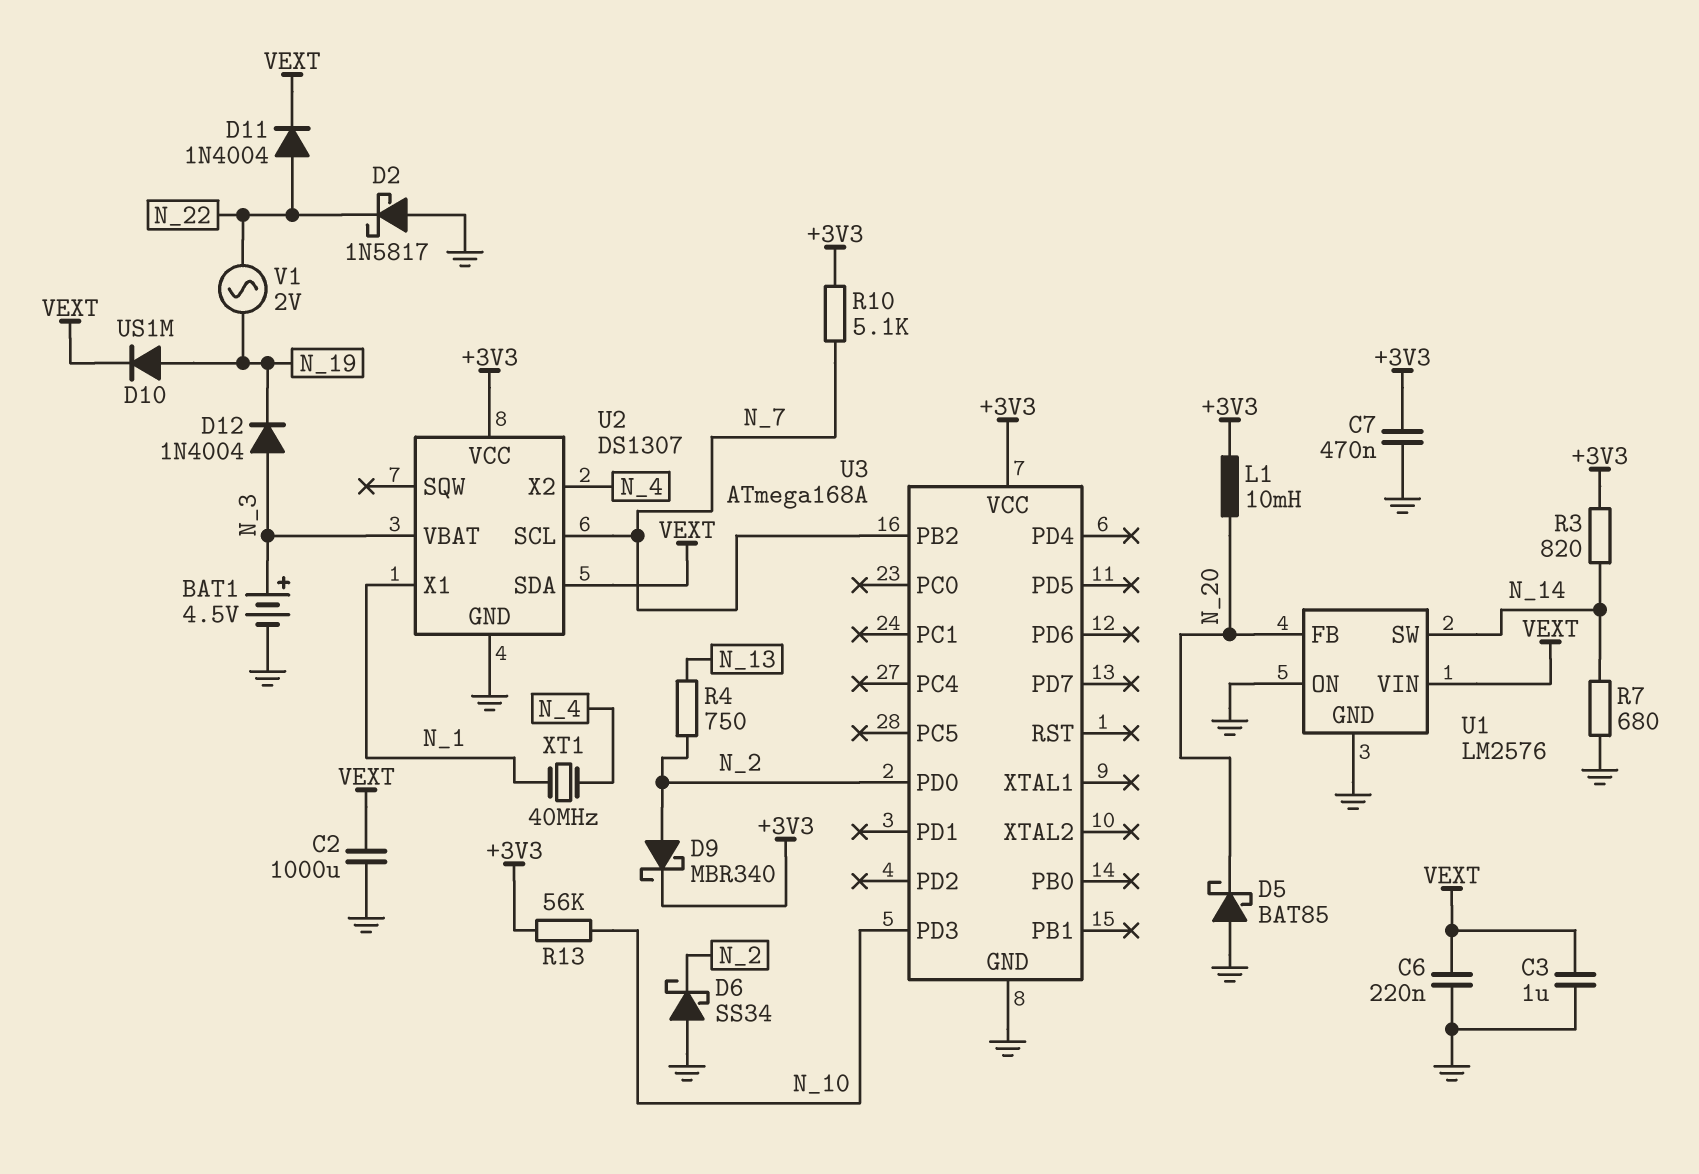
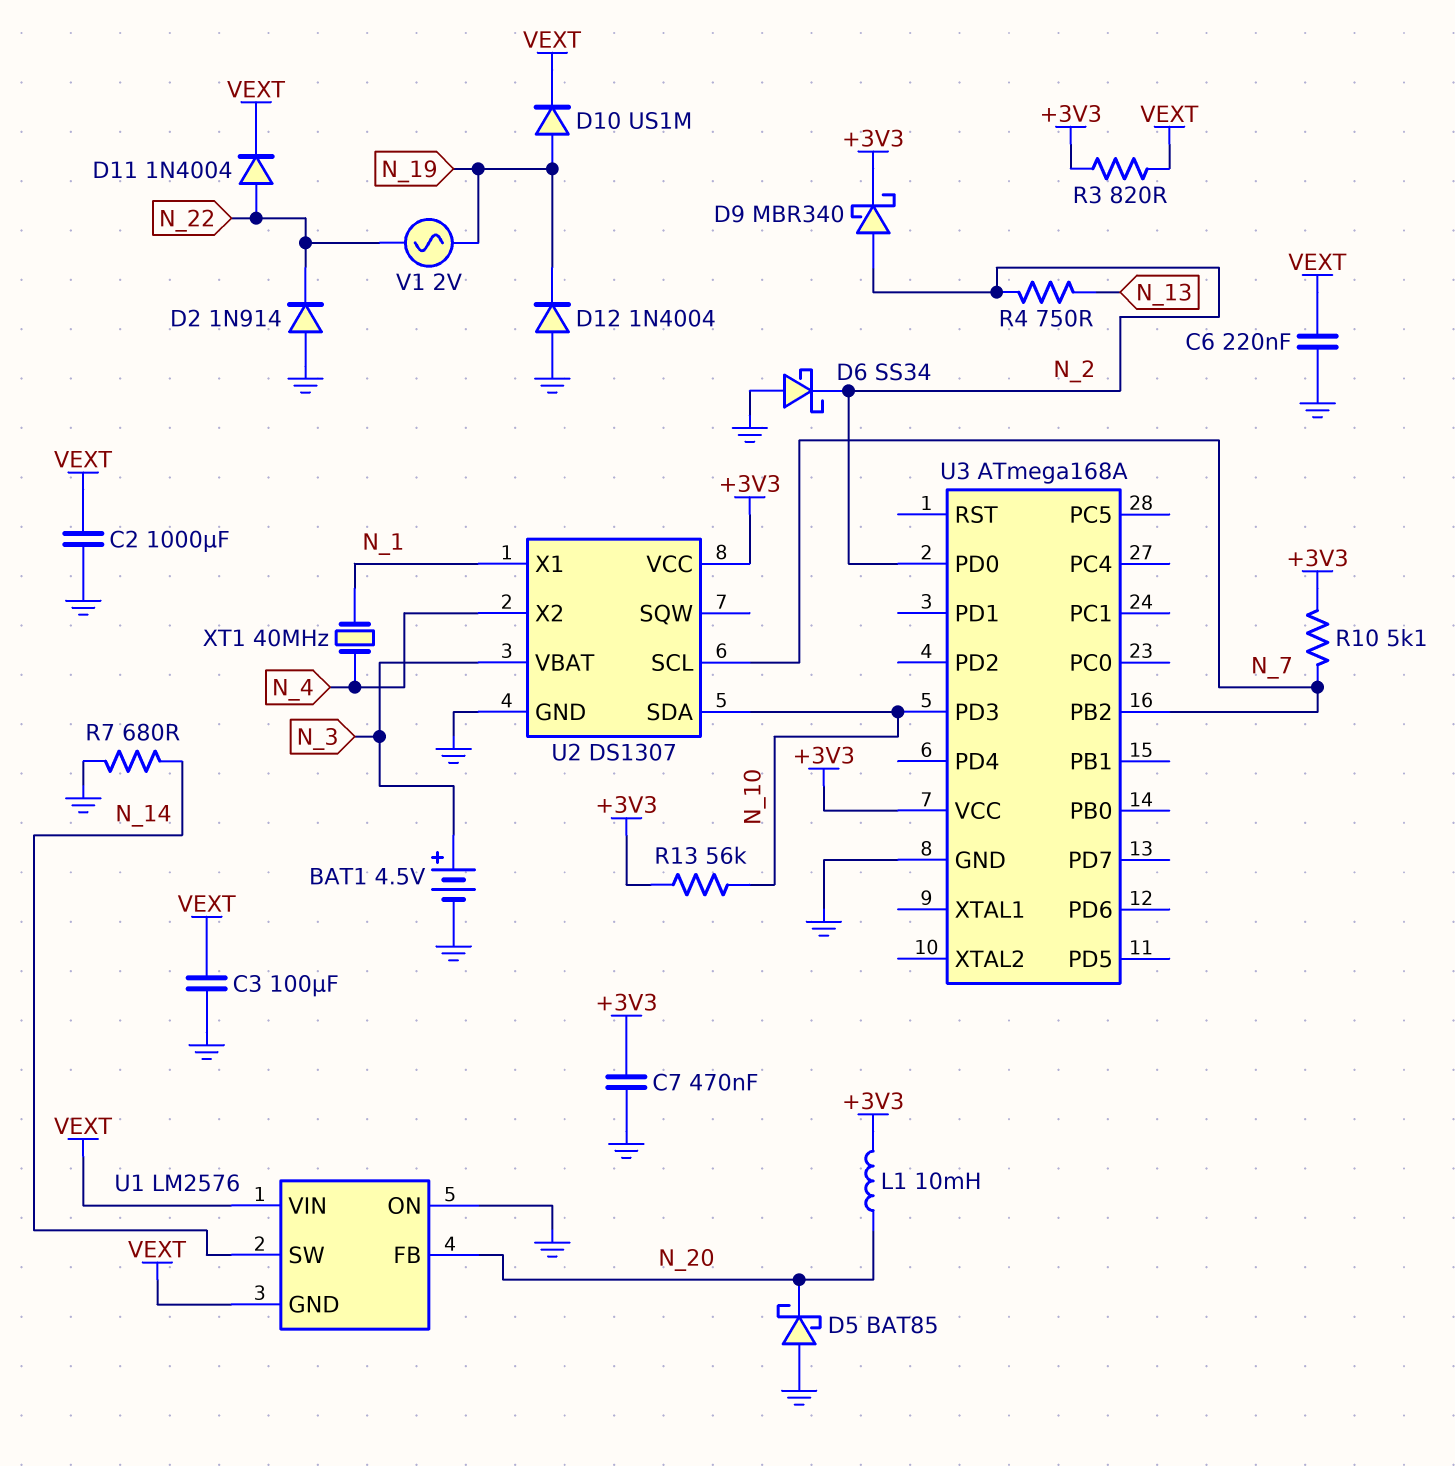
C3: 1uF (GND, VEXT) -> 100uF (GND, VEXT)
D2: schottky 1N5817 (A GND, K N_22) -> diode 1N914 (A GND, K N_22)
D12: diode 1N4004 (A N_3, K N_19) -> diode 1N4004 (A GND, K N_19)
R3: 820 (+3V3, N_14) -> 820 (+3V3, VEXT)
U1 pin GND: GND -> VEXT
U2 pin SDA: VEXT -> N_10

